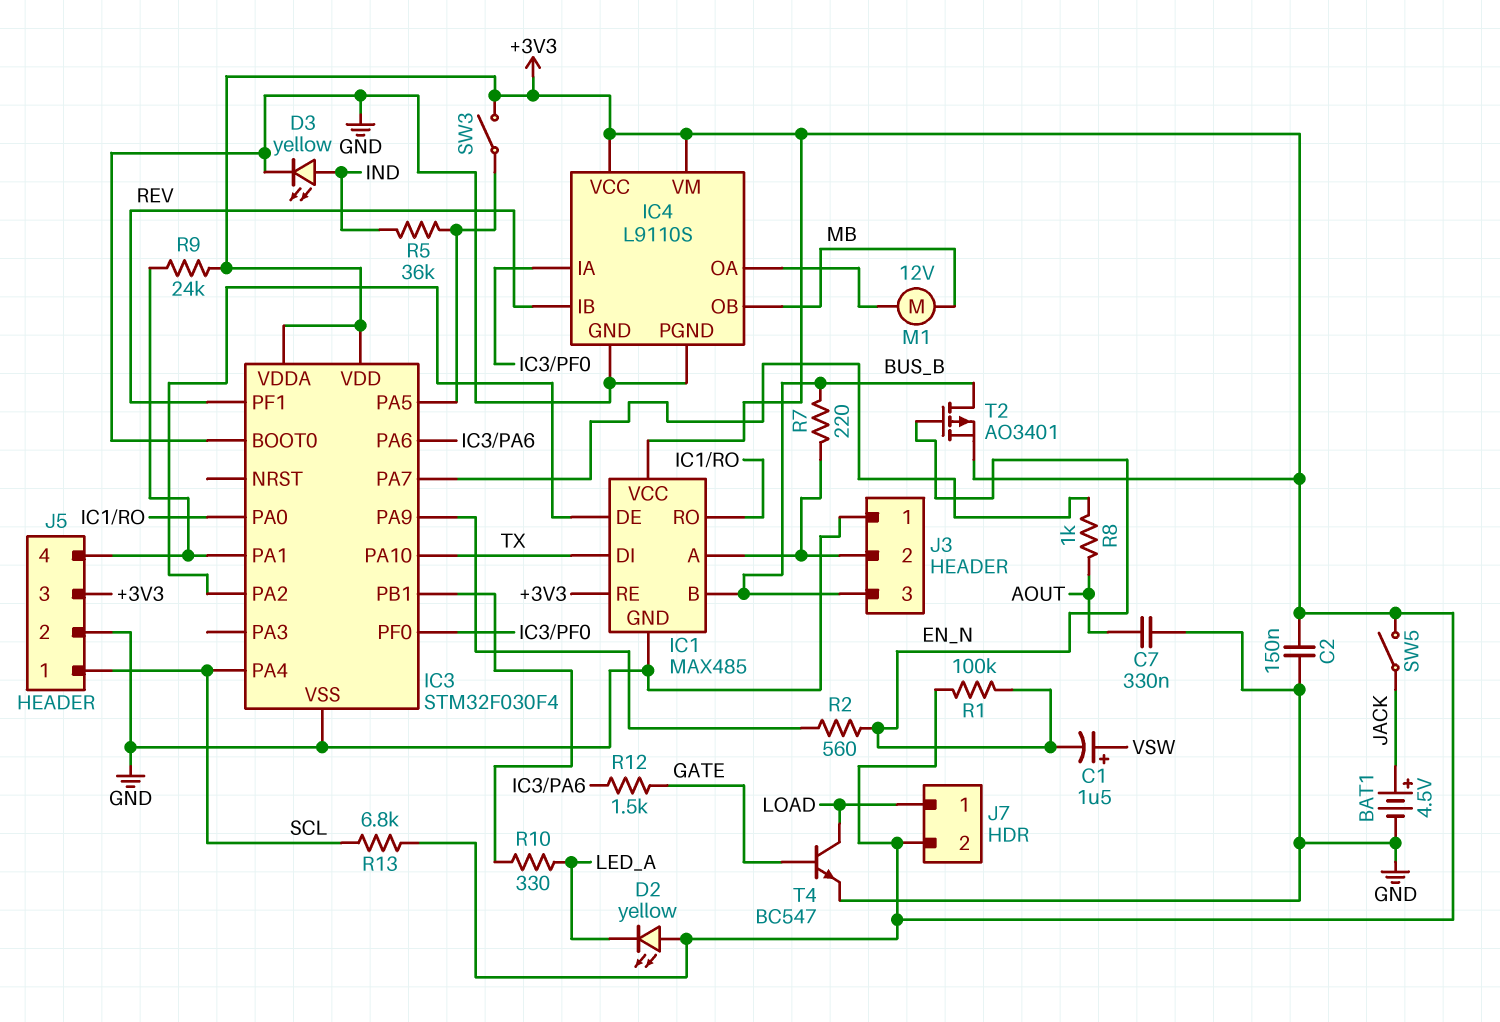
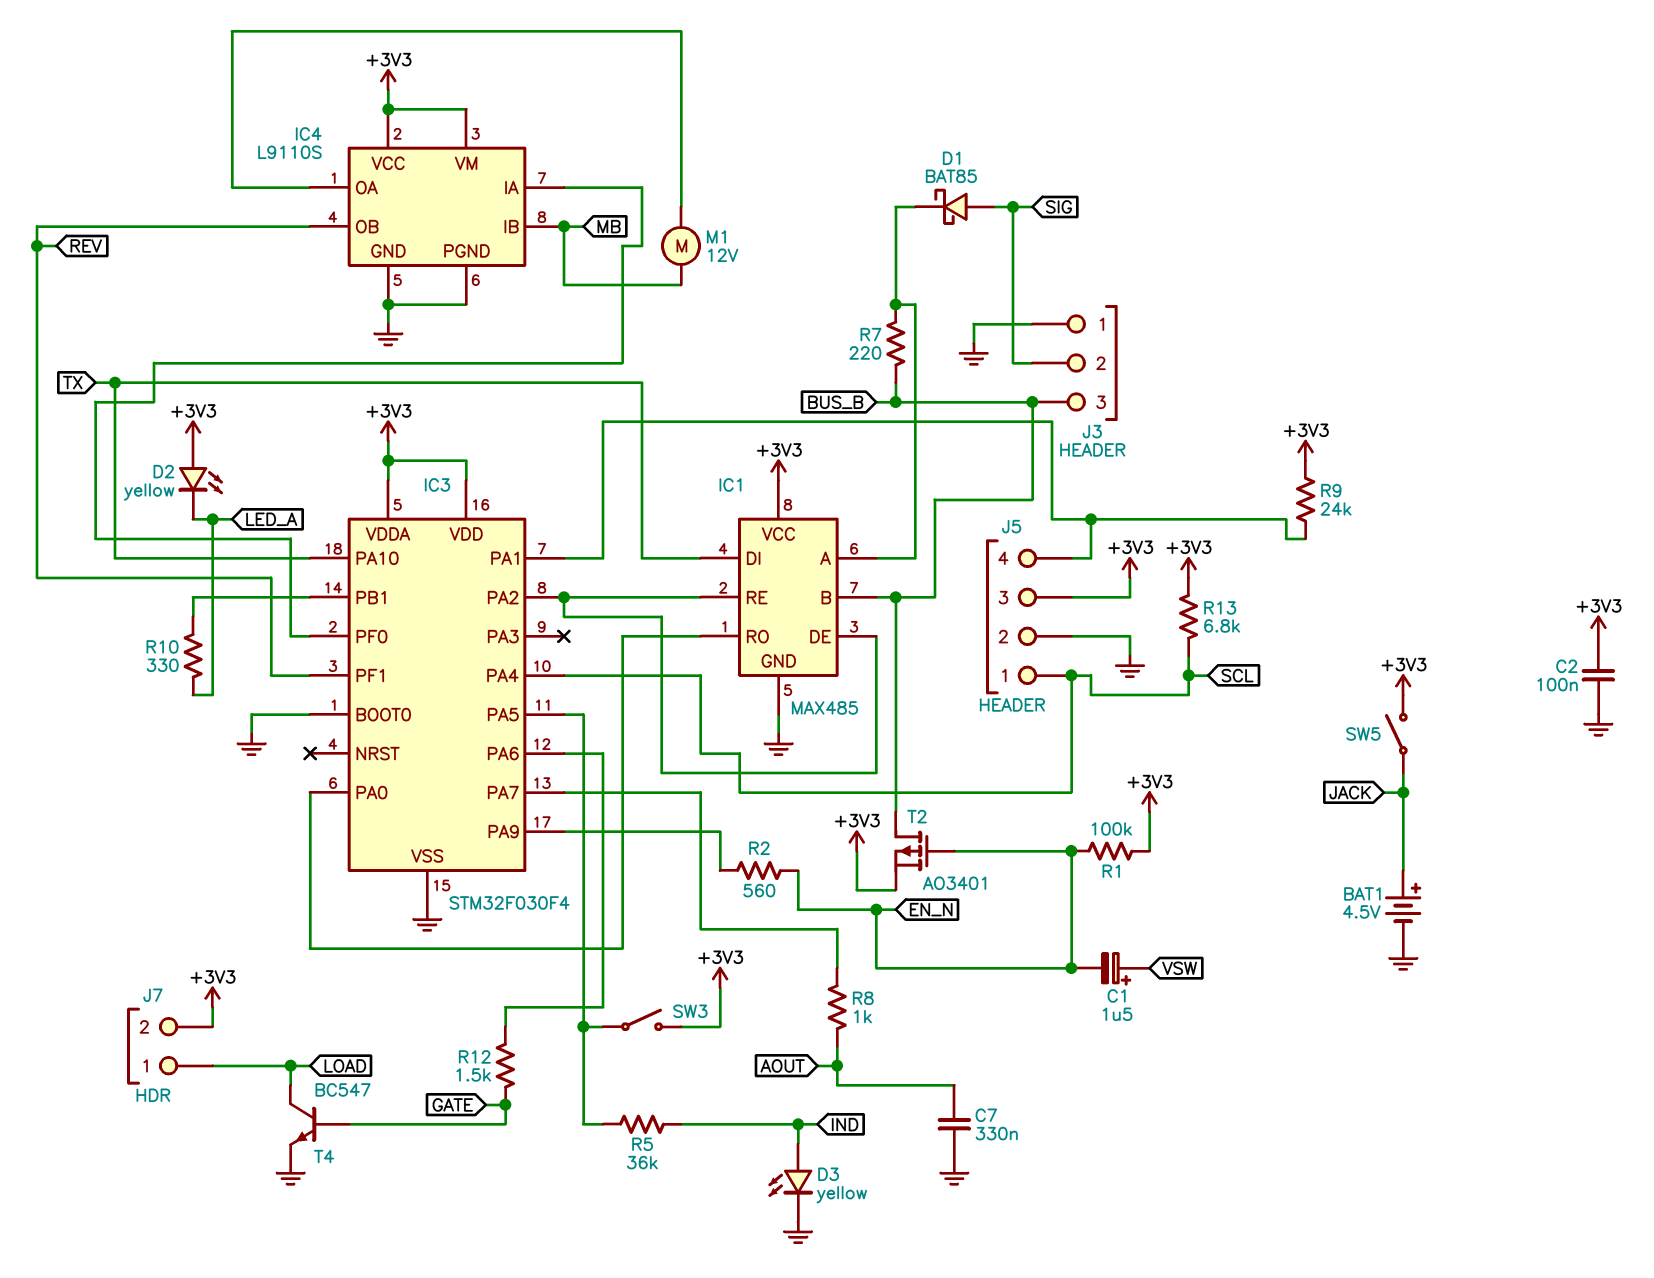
C2: 150nF (+3V3, GND) -> 100nF (+3V3, GND)
D1: none -> schottky BAT85 (A SIG, K IC1/A)
IC1 pin RE: +3V3 -> IC1/DE
IC4 pin IB: REV -> MB
IC4 pin OB: MB -> REV
J3 pin 2: IC1/A -> SIG

